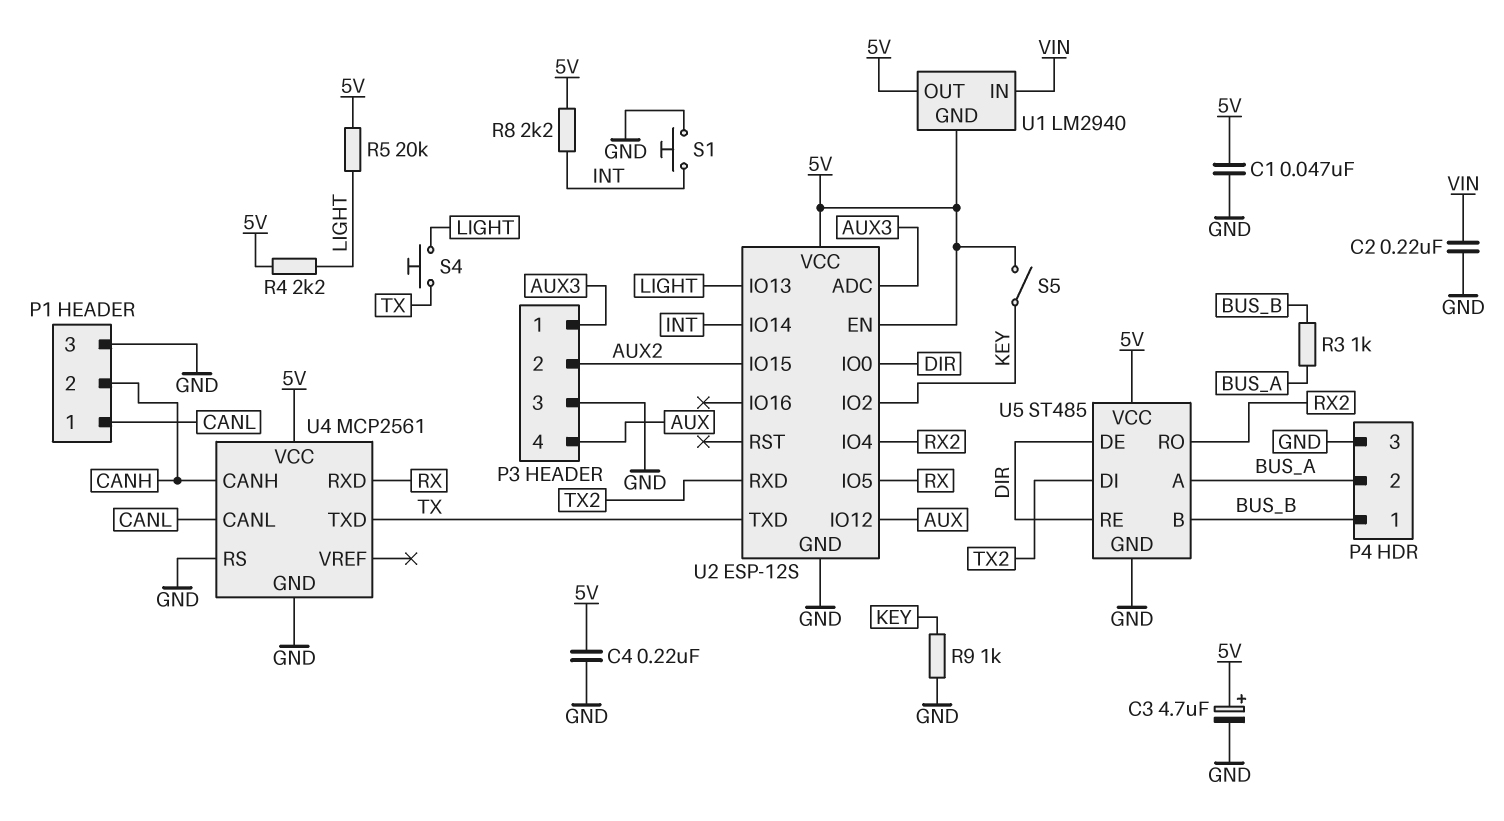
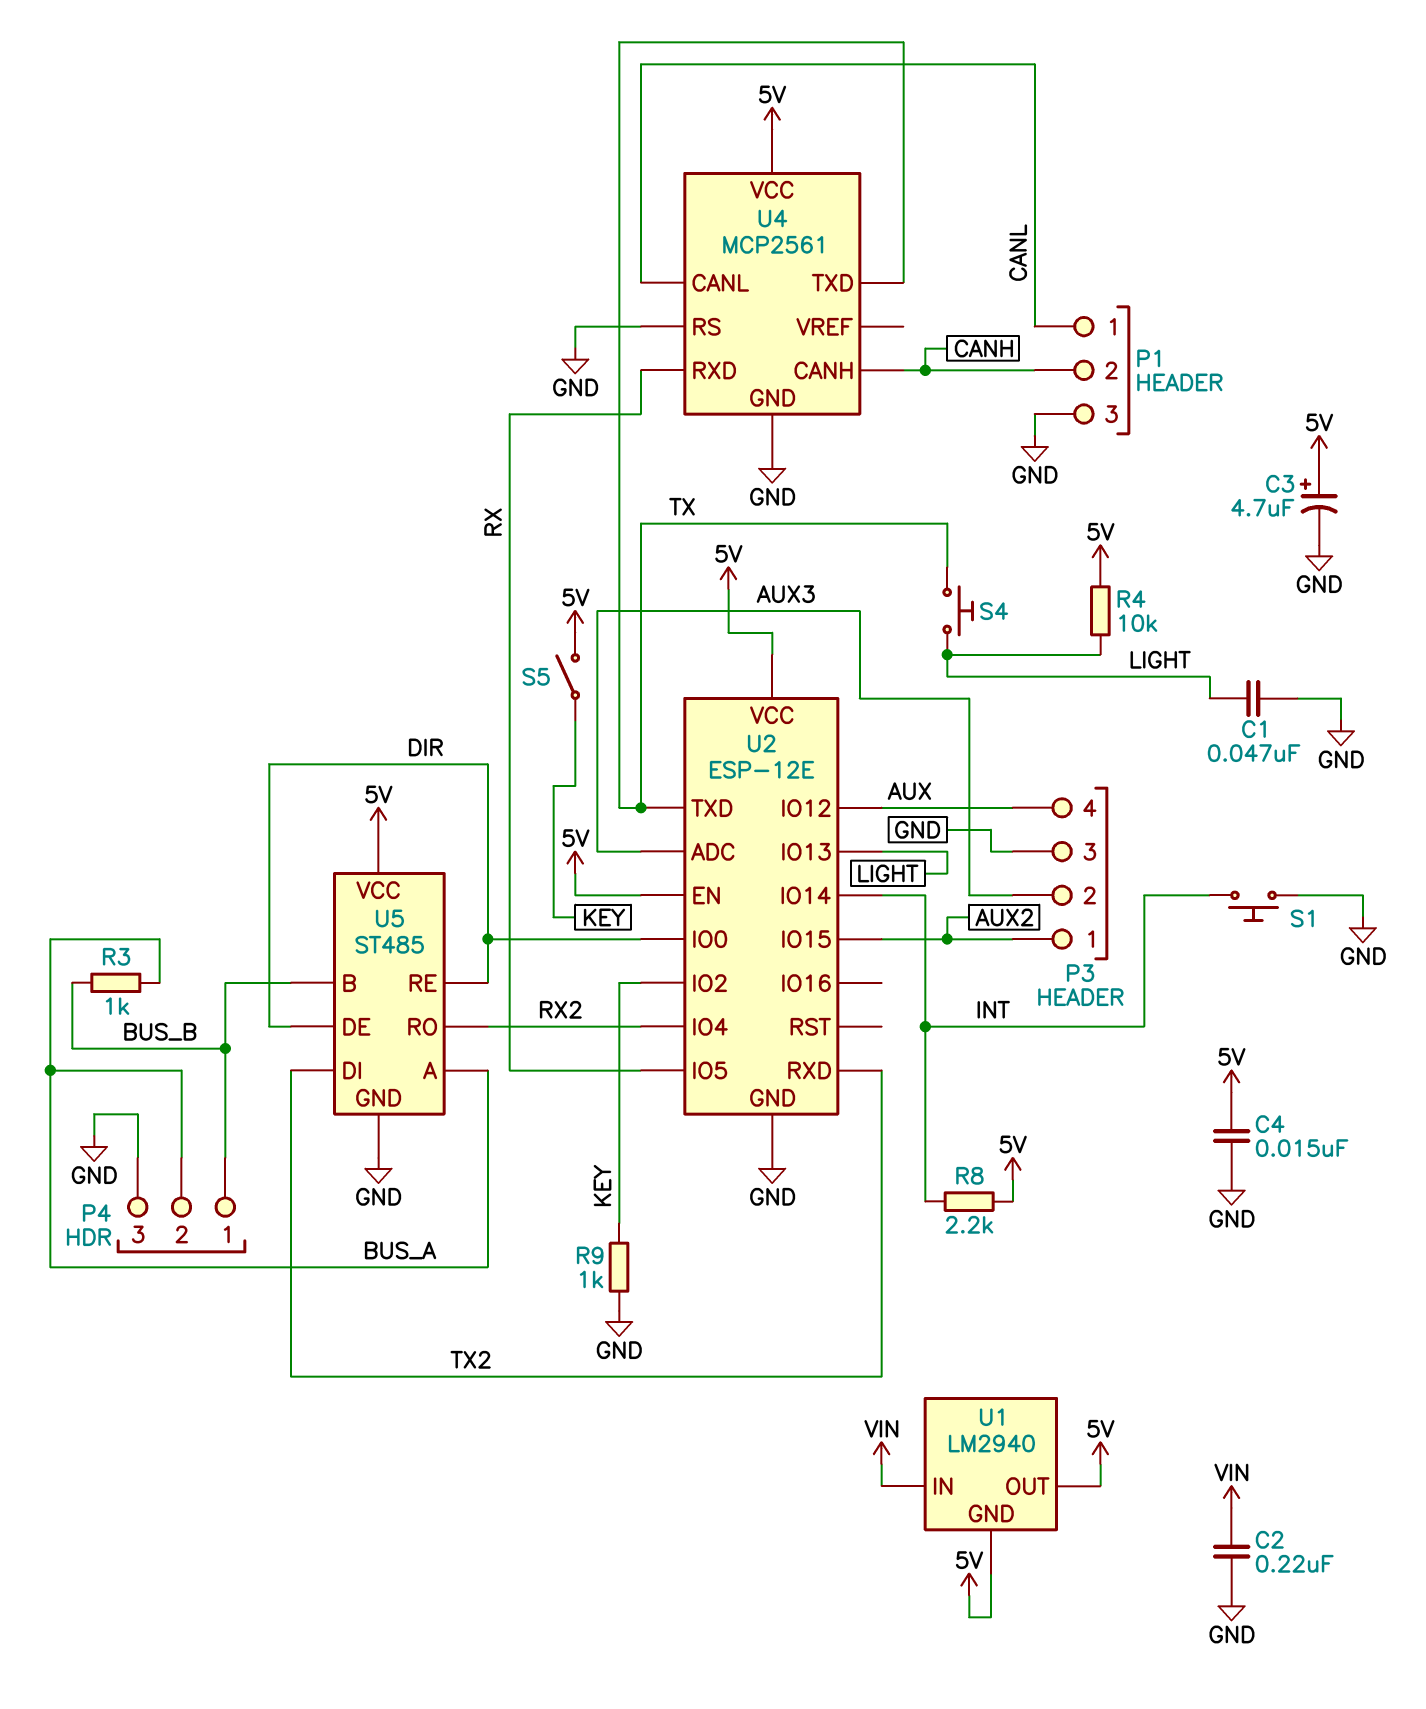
C1: 47nF (5V, GND) -> 47nF (GND, LIGHT)
C4: 220nF (5V, GND) -> 15nF (5V, GND)
P3 pin 1: AUX3 -> AUX2
P3 pin 2: AUX2 -> AUX3
R4: 2.2k (5V, LIGHT) -> 10k (5V, LIGHT)
R5: 20k (5V, LIGHT) -> none
U2: ESP-12S -> ESP-12E

